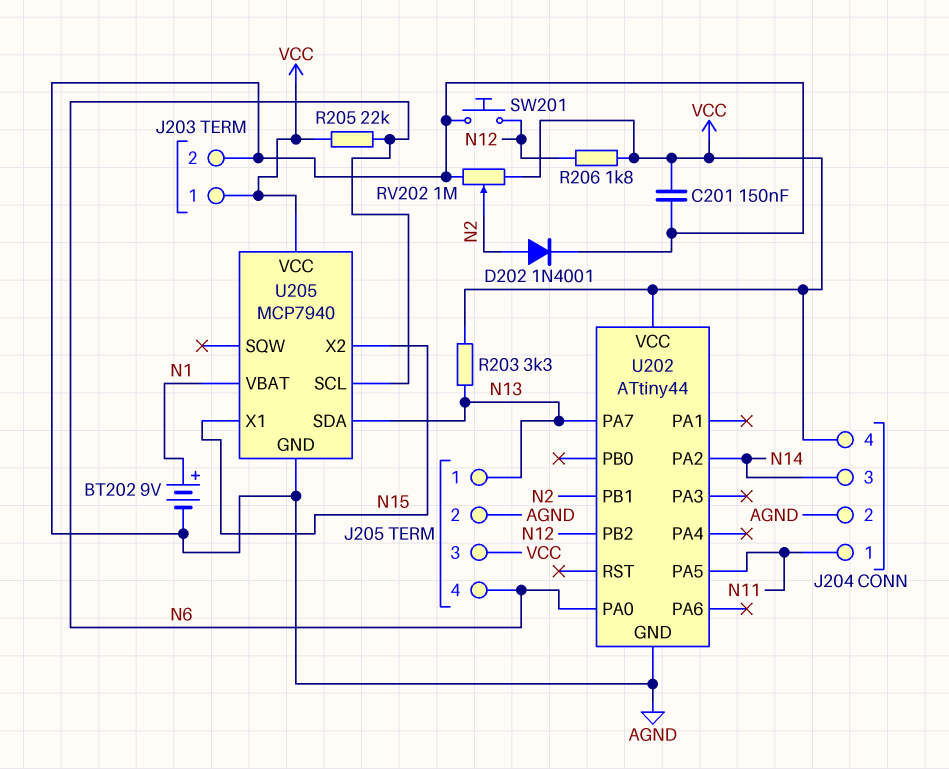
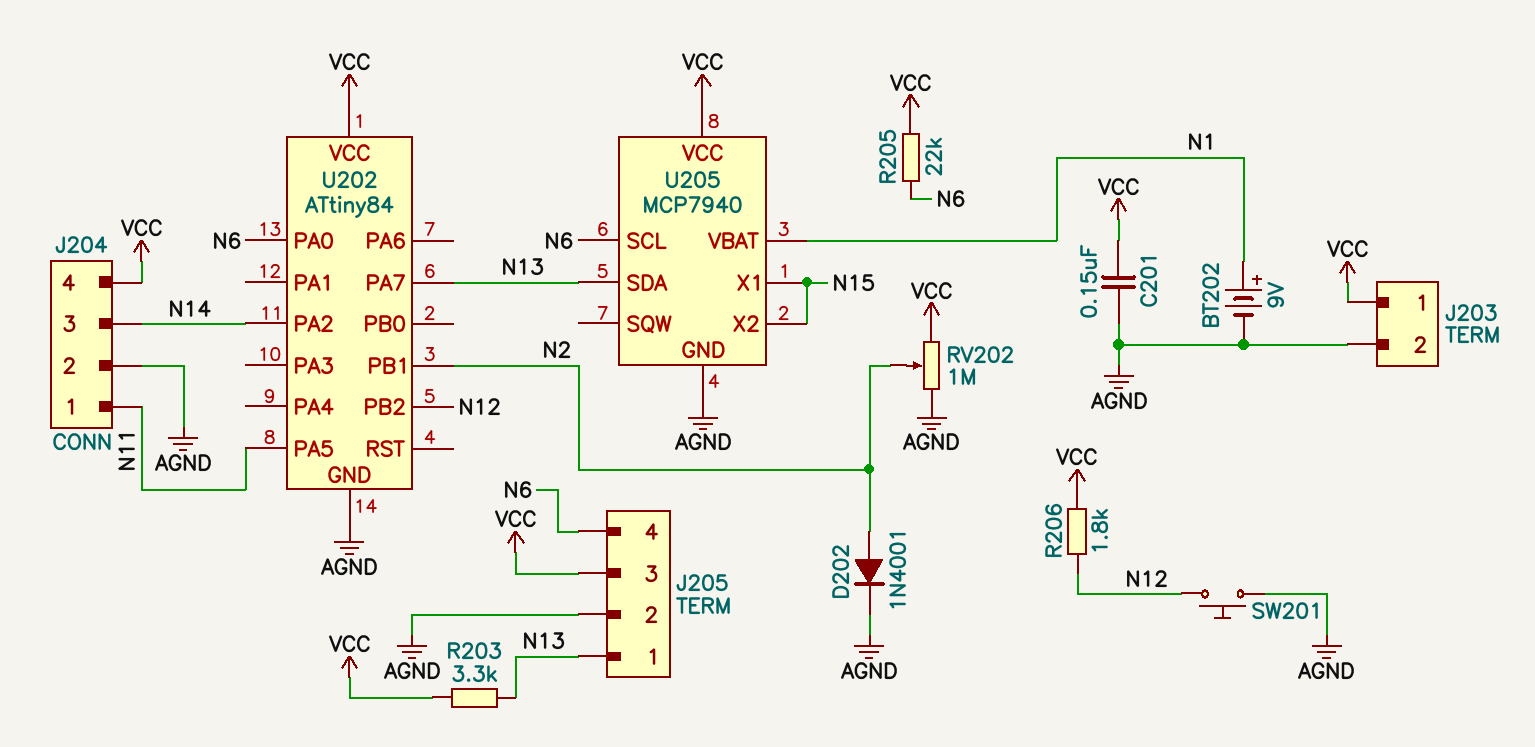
U202: ATtiny44 -> ATtiny84

